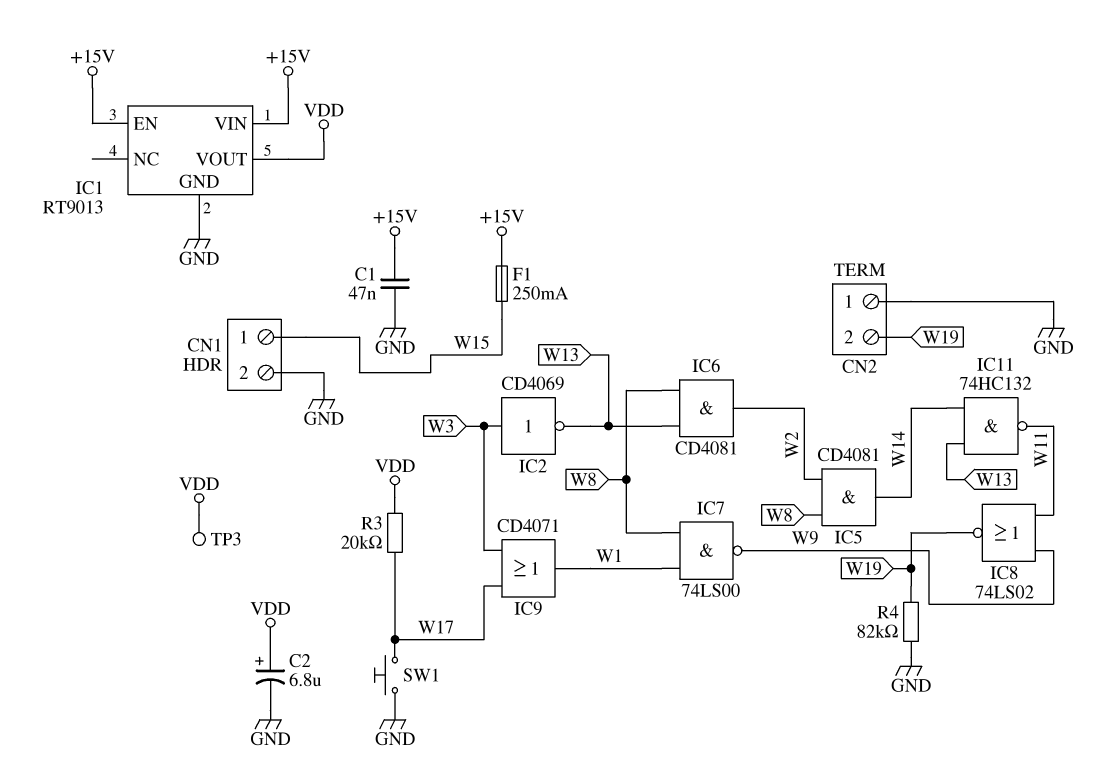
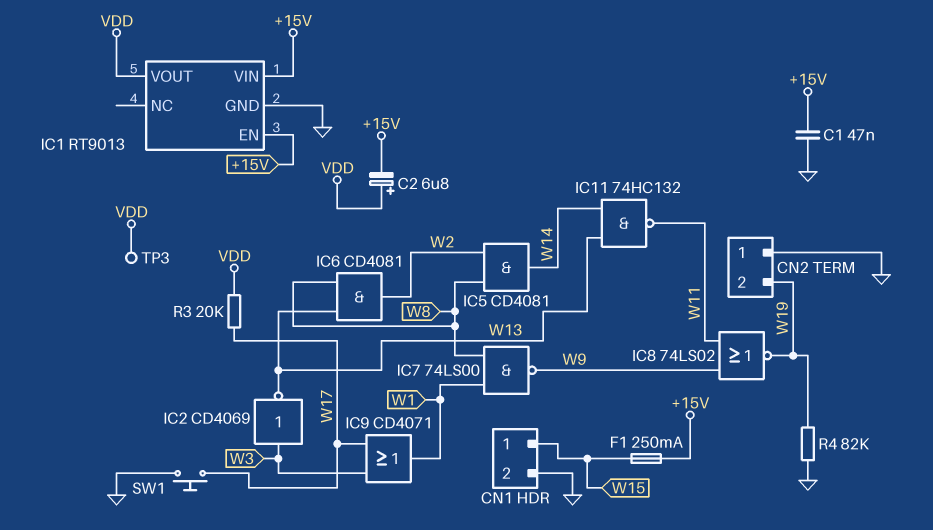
C2: 6.8uF (plus VDD, minus GND) -> 6.8uF (plus VDD, minus +15V)

